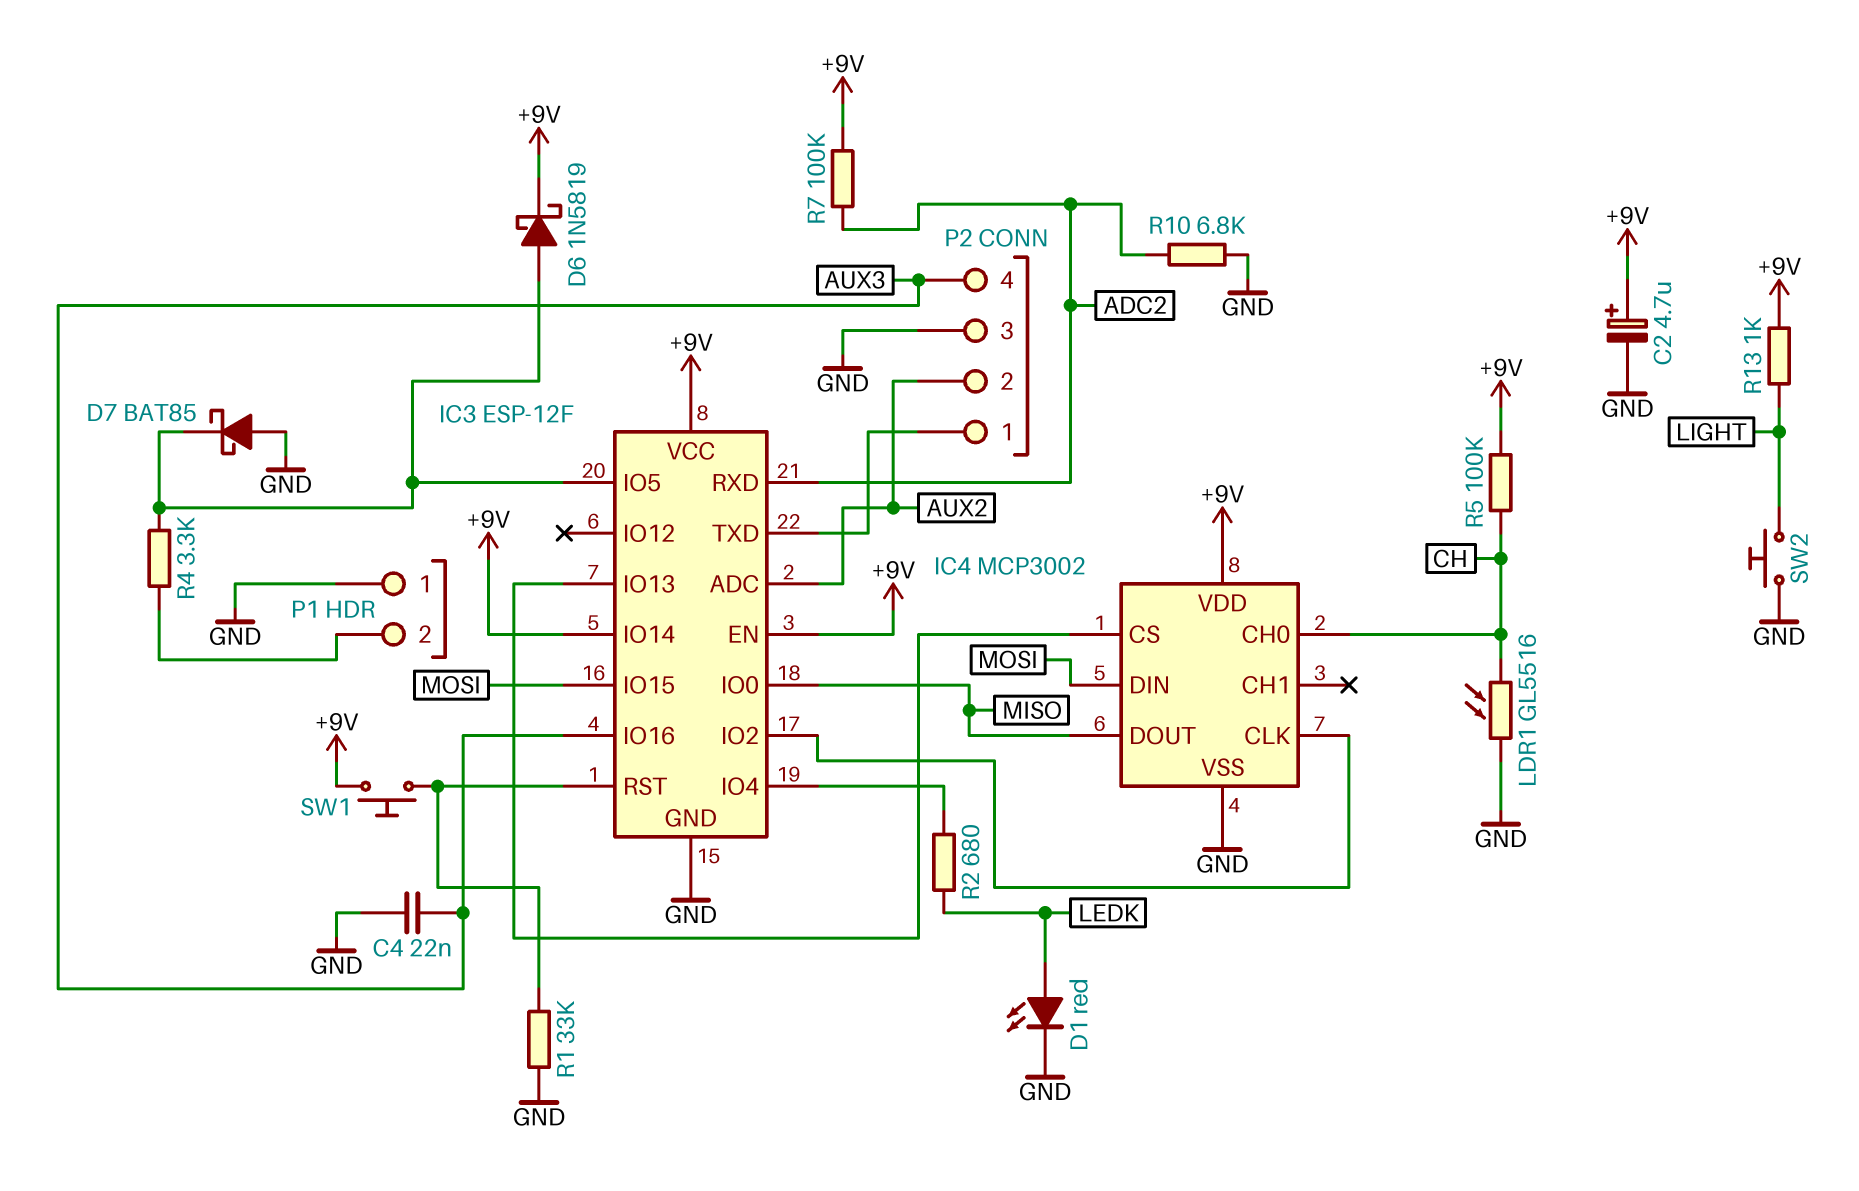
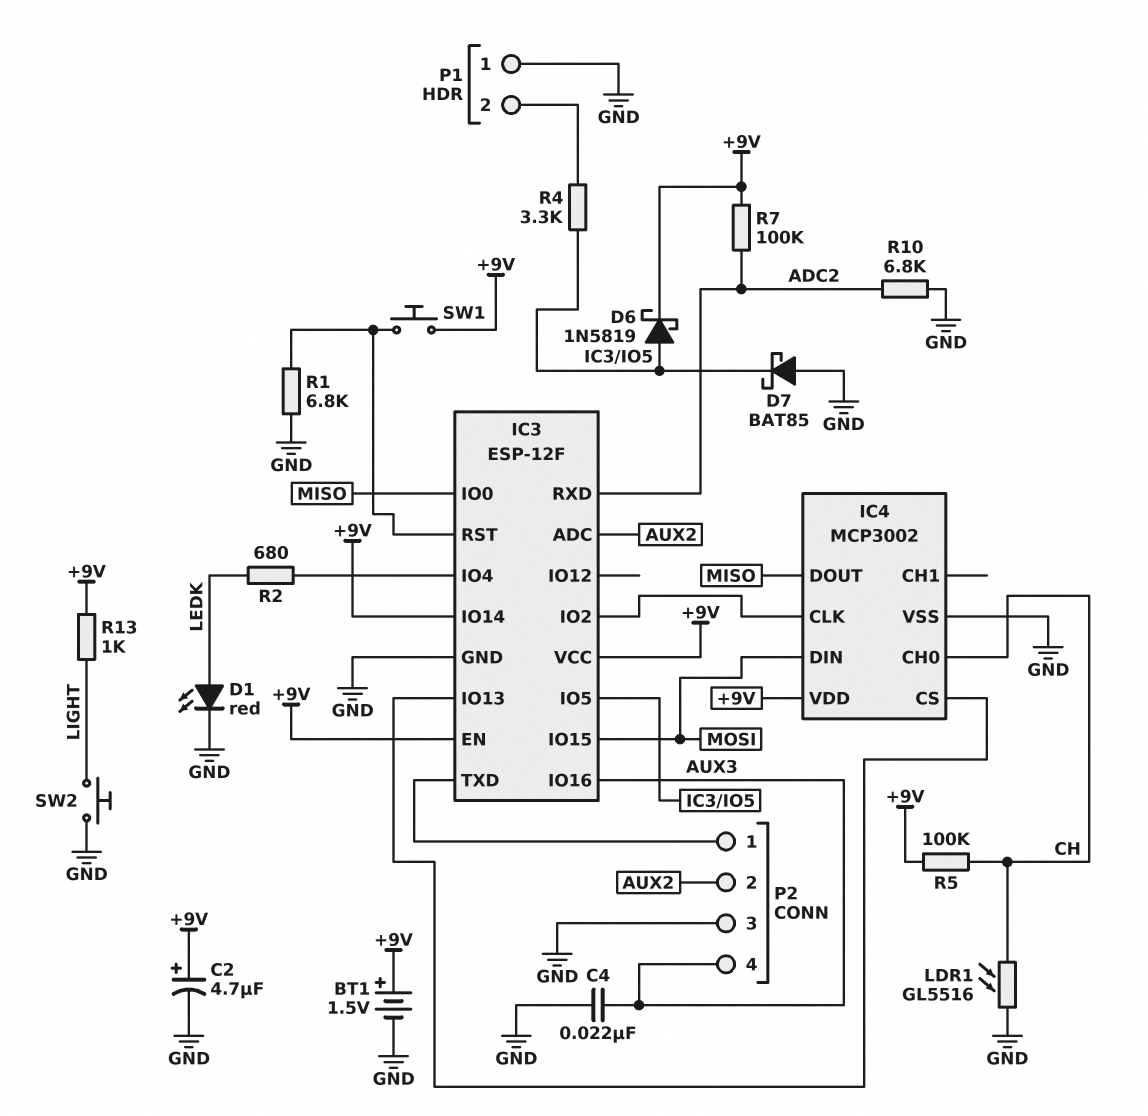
BT1: none -> 1.5V (plus +9V, minus GND)
R1: 33k (GND, IC3/RST) -> 6.8k (GND, IC3/RST)

